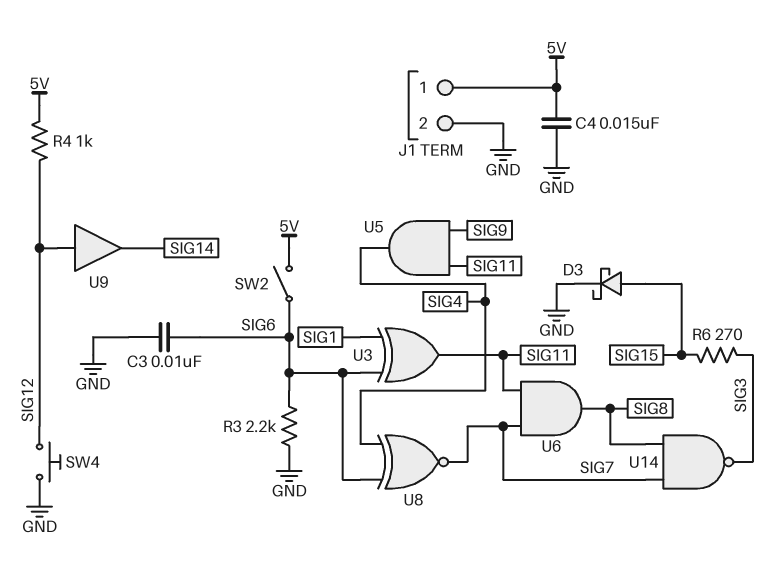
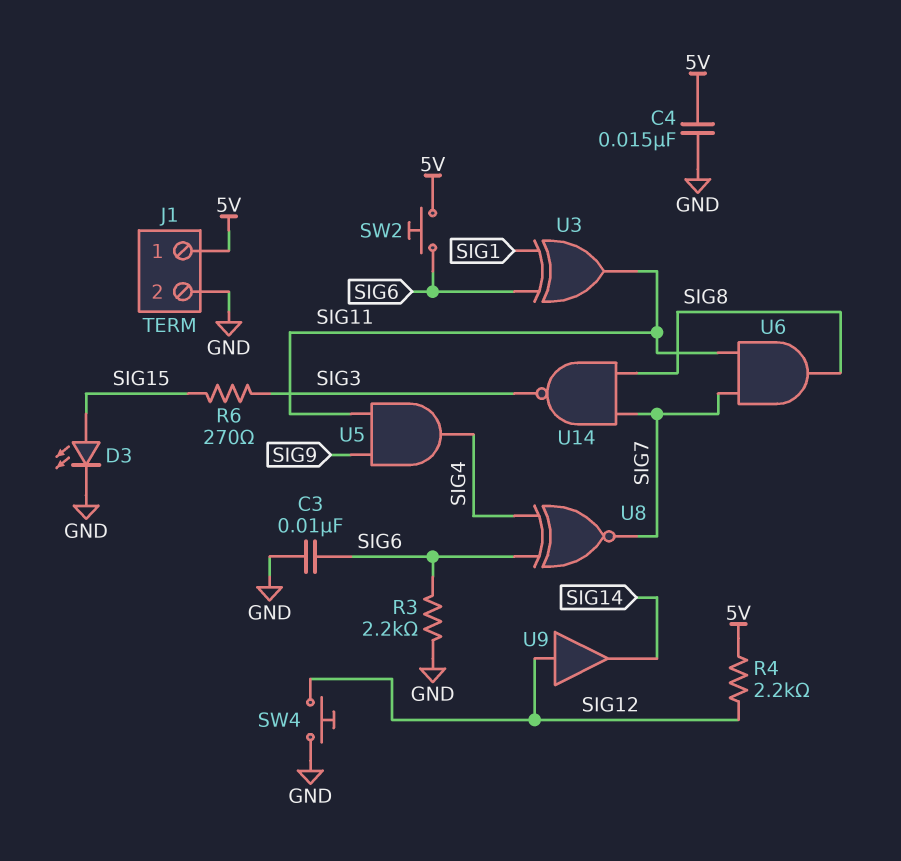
D3: schottky (A SIG15, K GND) -> LED (A SIG15, K GND)
R4: 1k (5V, SIG12) -> 2.2k (5V, SIG12)
SW2: switch (5V, SIG6) -> button (5V, SIG6)

